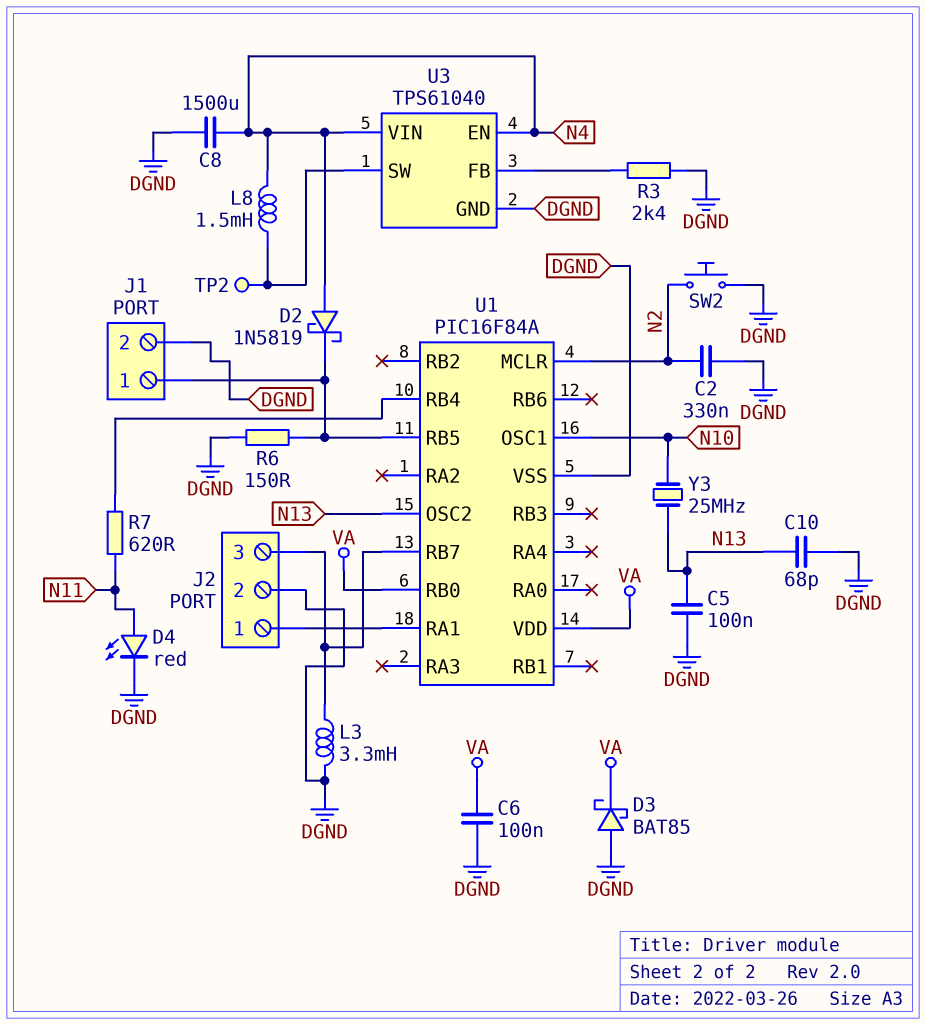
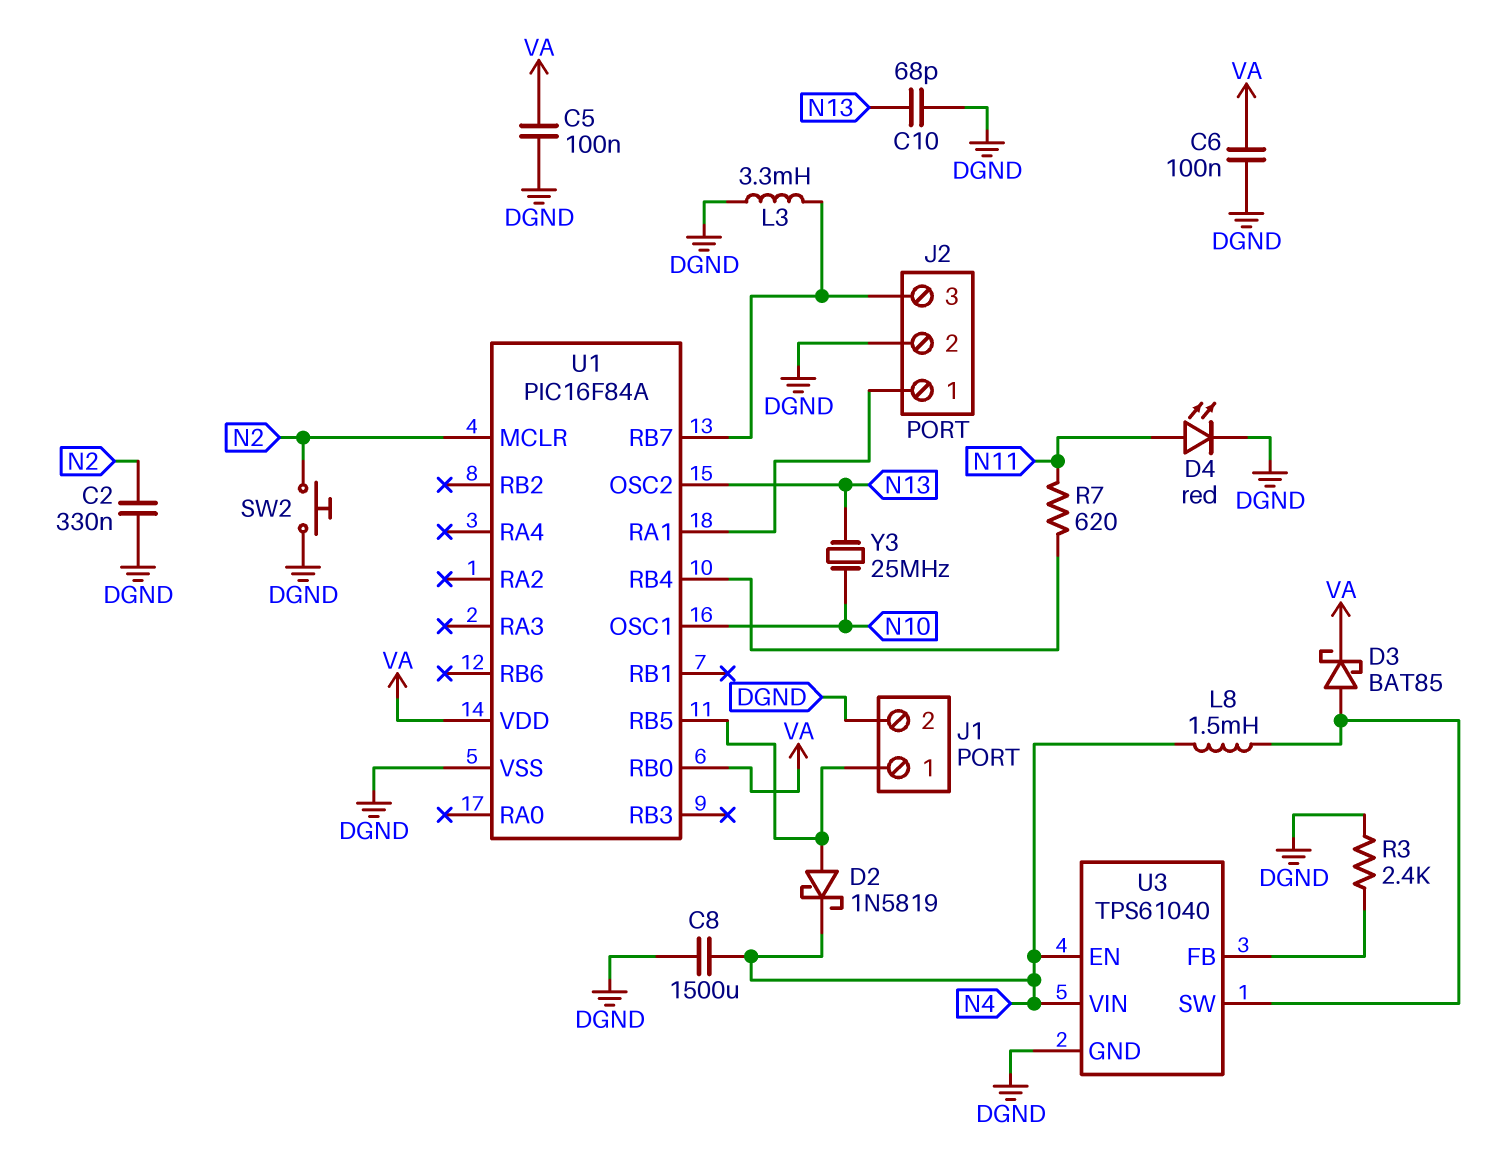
C5: 100nF (DGND, N13) -> 100nF (DGND, VA)
D2: schottky 1N5819 (A N4, K J1/1) -> schottky 1N5819 (A J1/1, K N4)
D3: schottky BAT85 (A DGND, K VA) -> schottky BAT85 (A U3/SW, K VA)
R6: 150 (DGND, J1/1) -> none
TP2: test point (U3/SW) -> none

